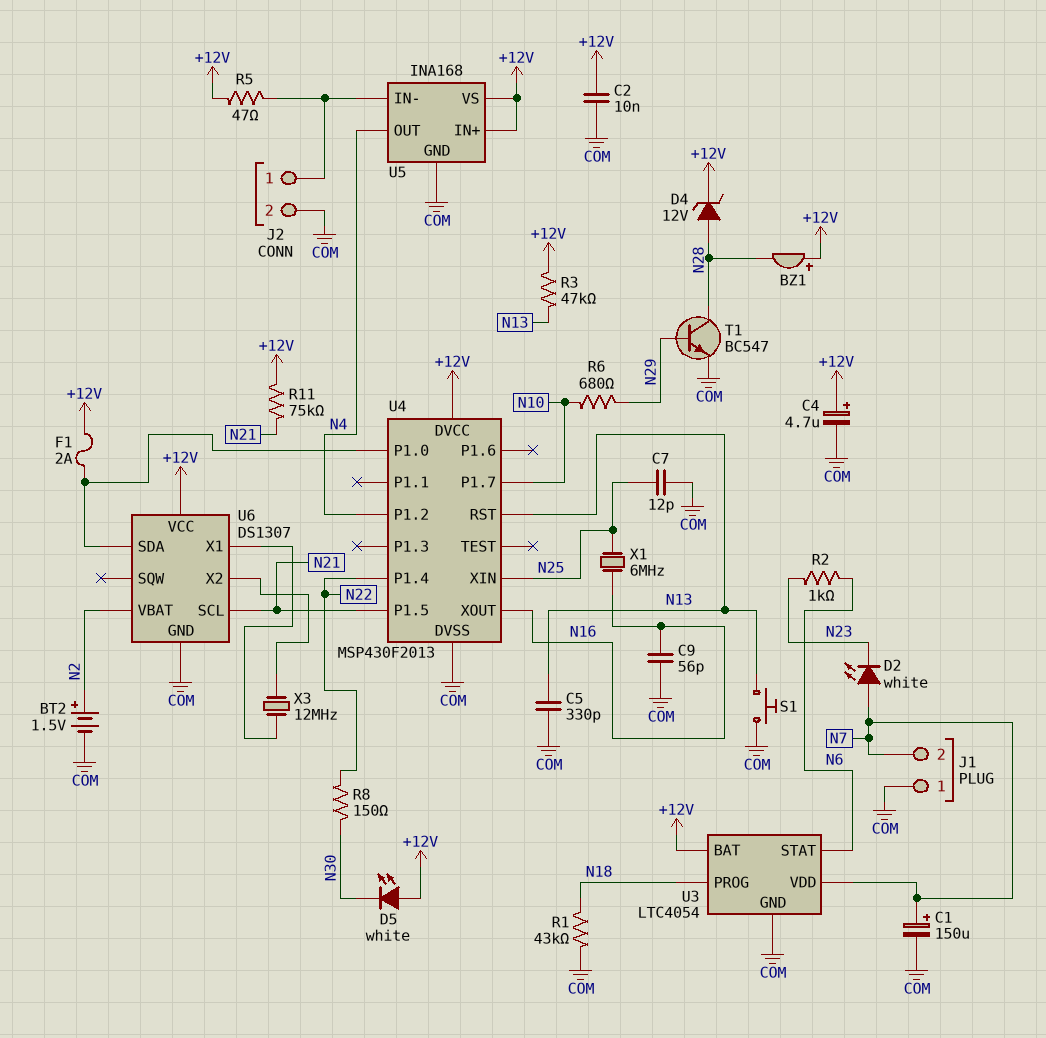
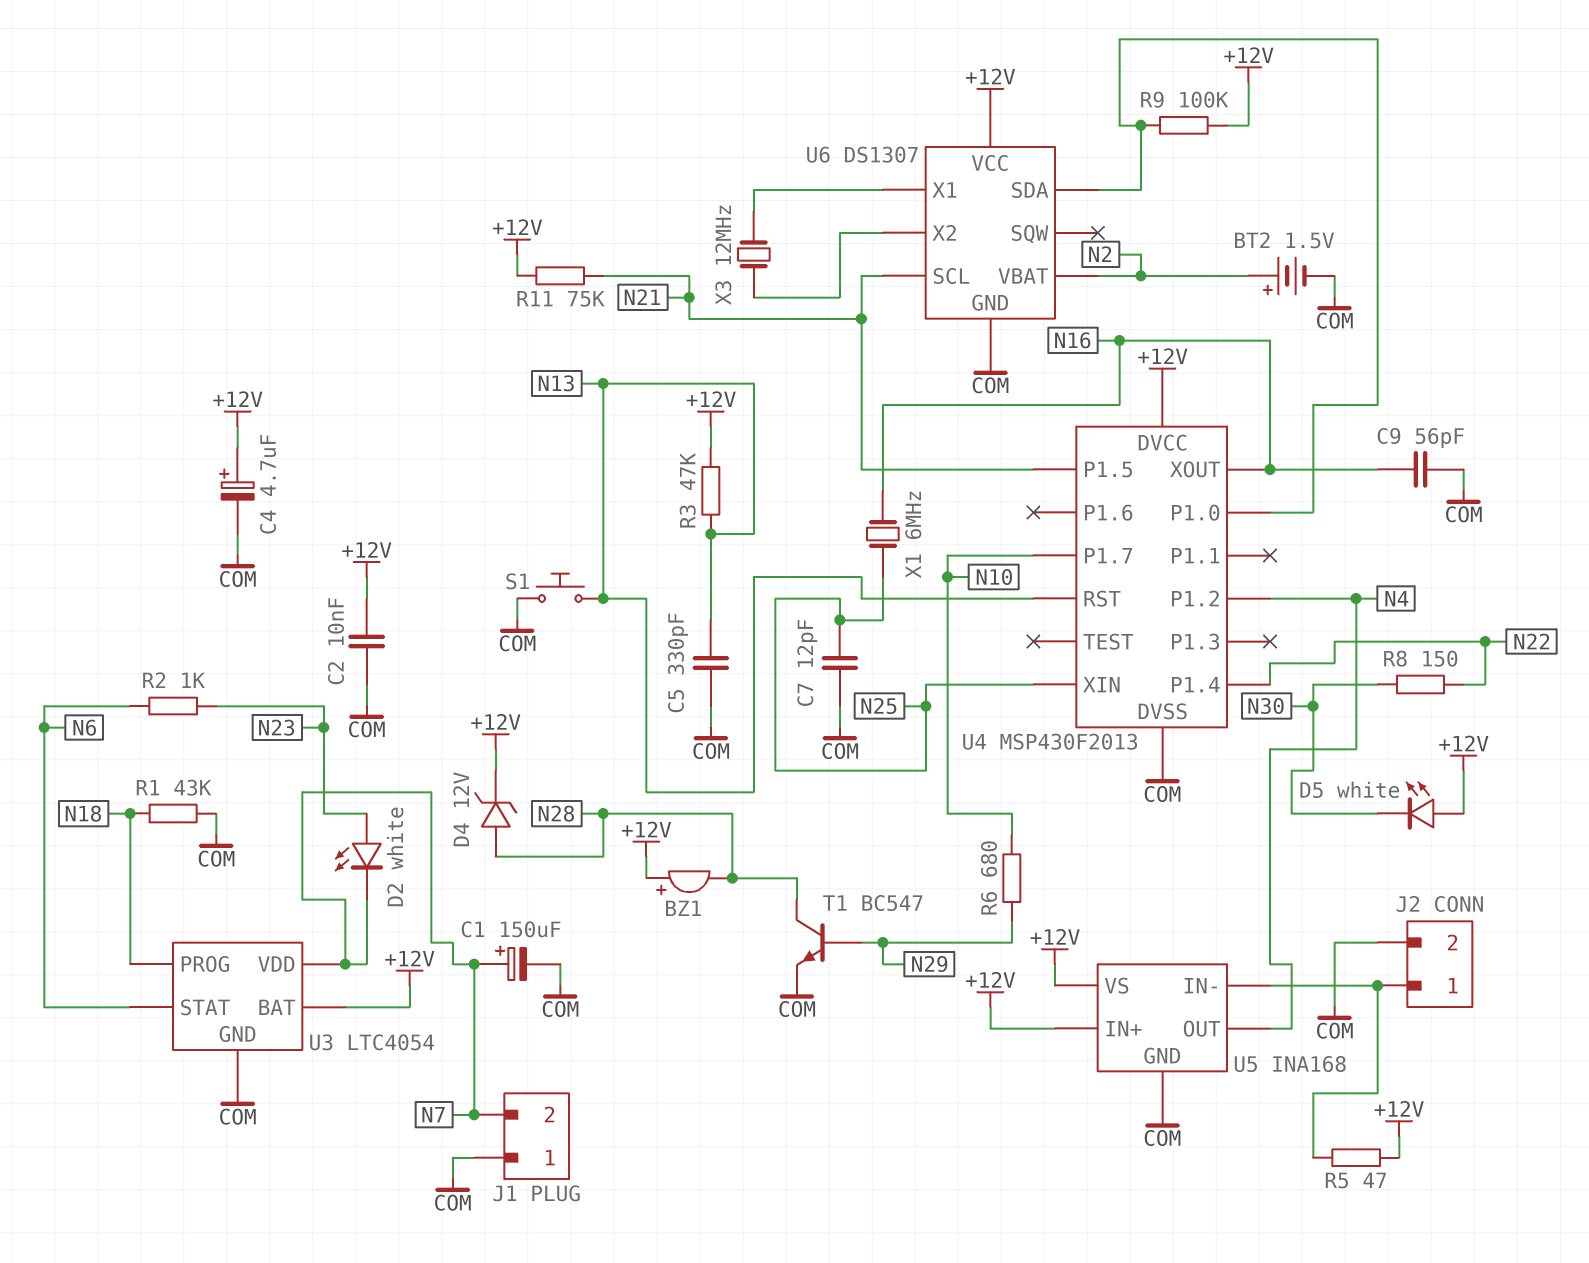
D2: LED white (A N7, K N23) -> LED white (A N23, K N7)
F1: 2A (+12V, U4/P1.0) -> none
R9: none -> 100k (+12V, U4/P1.0)

